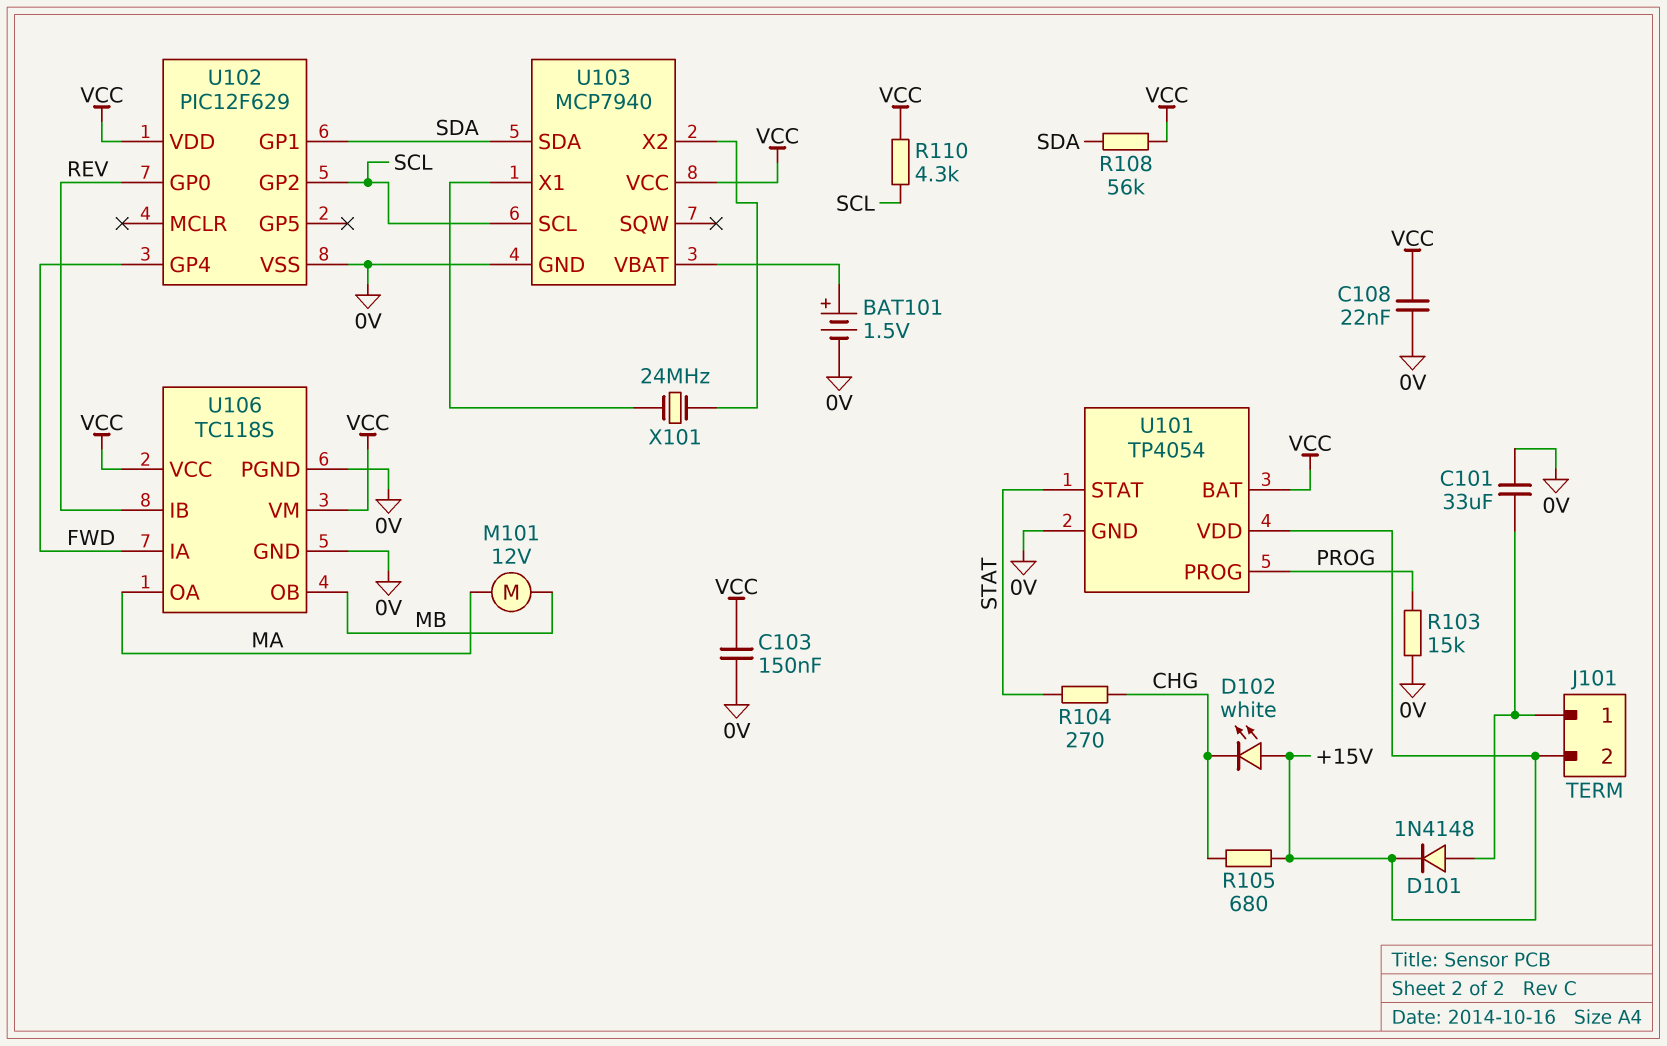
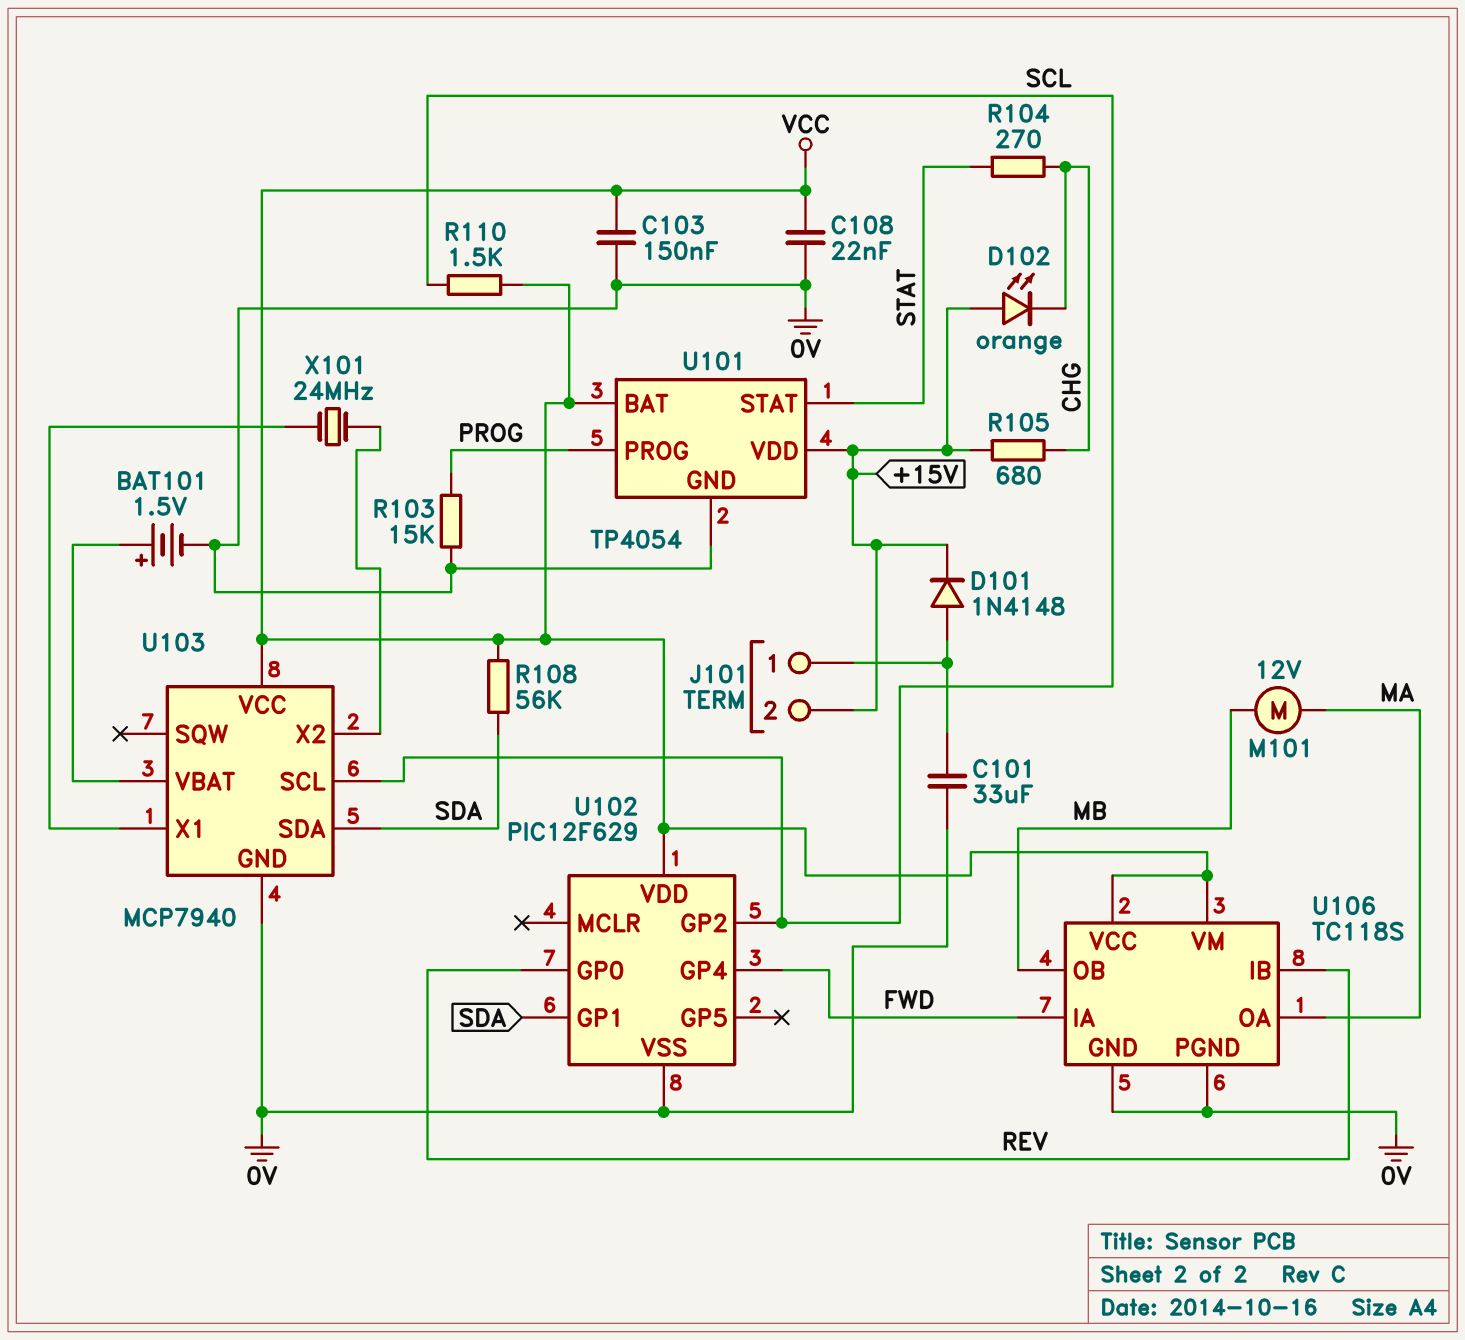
D102: LED white (A +15V, K CHG) -> LED orange (A +15V, K CHG)
R110: 4.3k (SCL, VCC) -> 1.5k (SCL, VCC)

